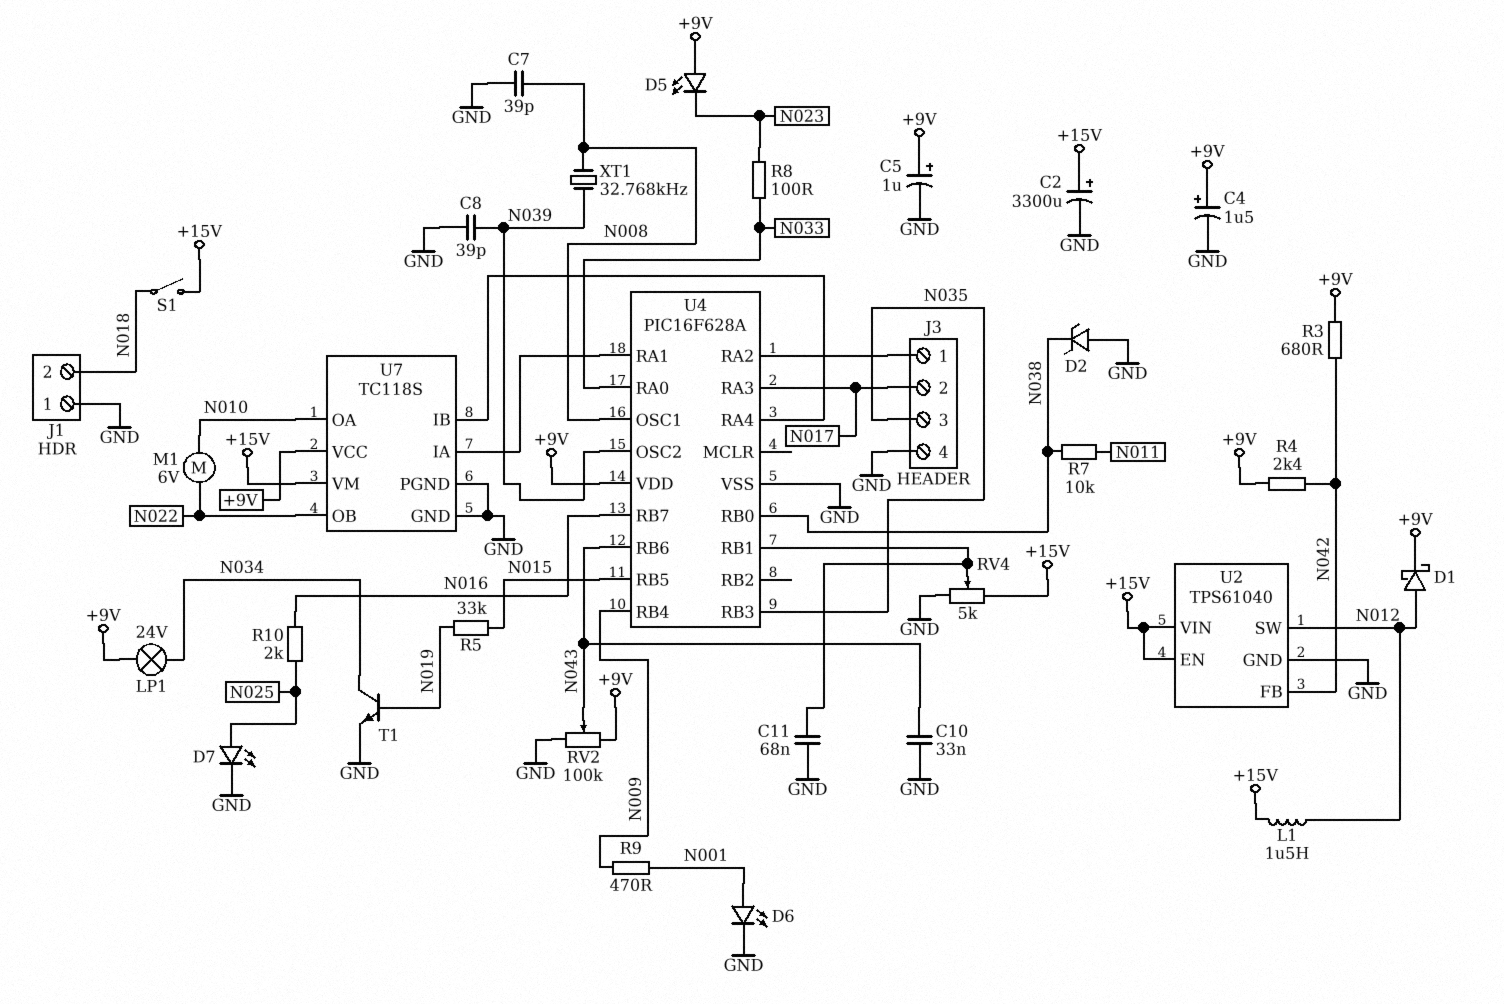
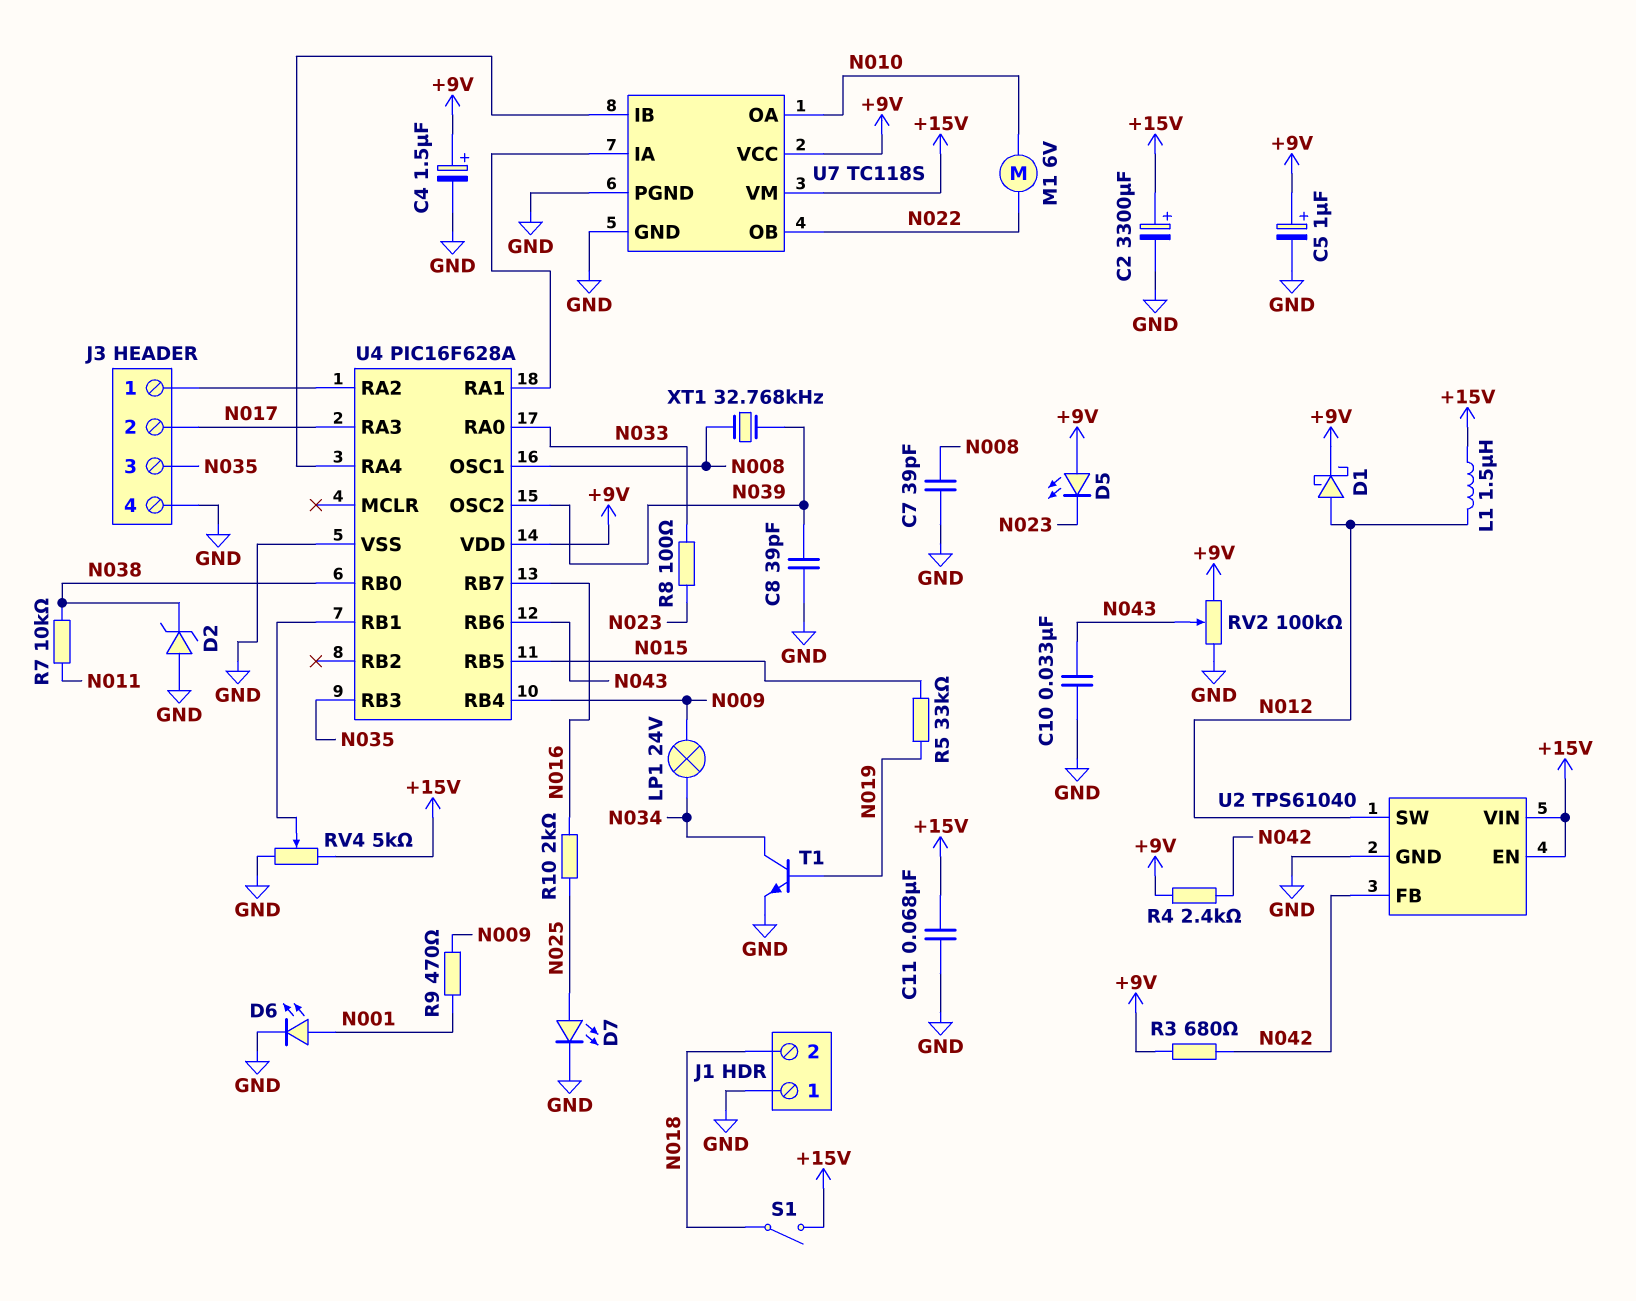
C11: 68nF (GND, U4/RB1) -> 68nF (+15V, GND)
LP1: lamp 24V (+9V, N034) -> lamp 24V (N009, N034)

